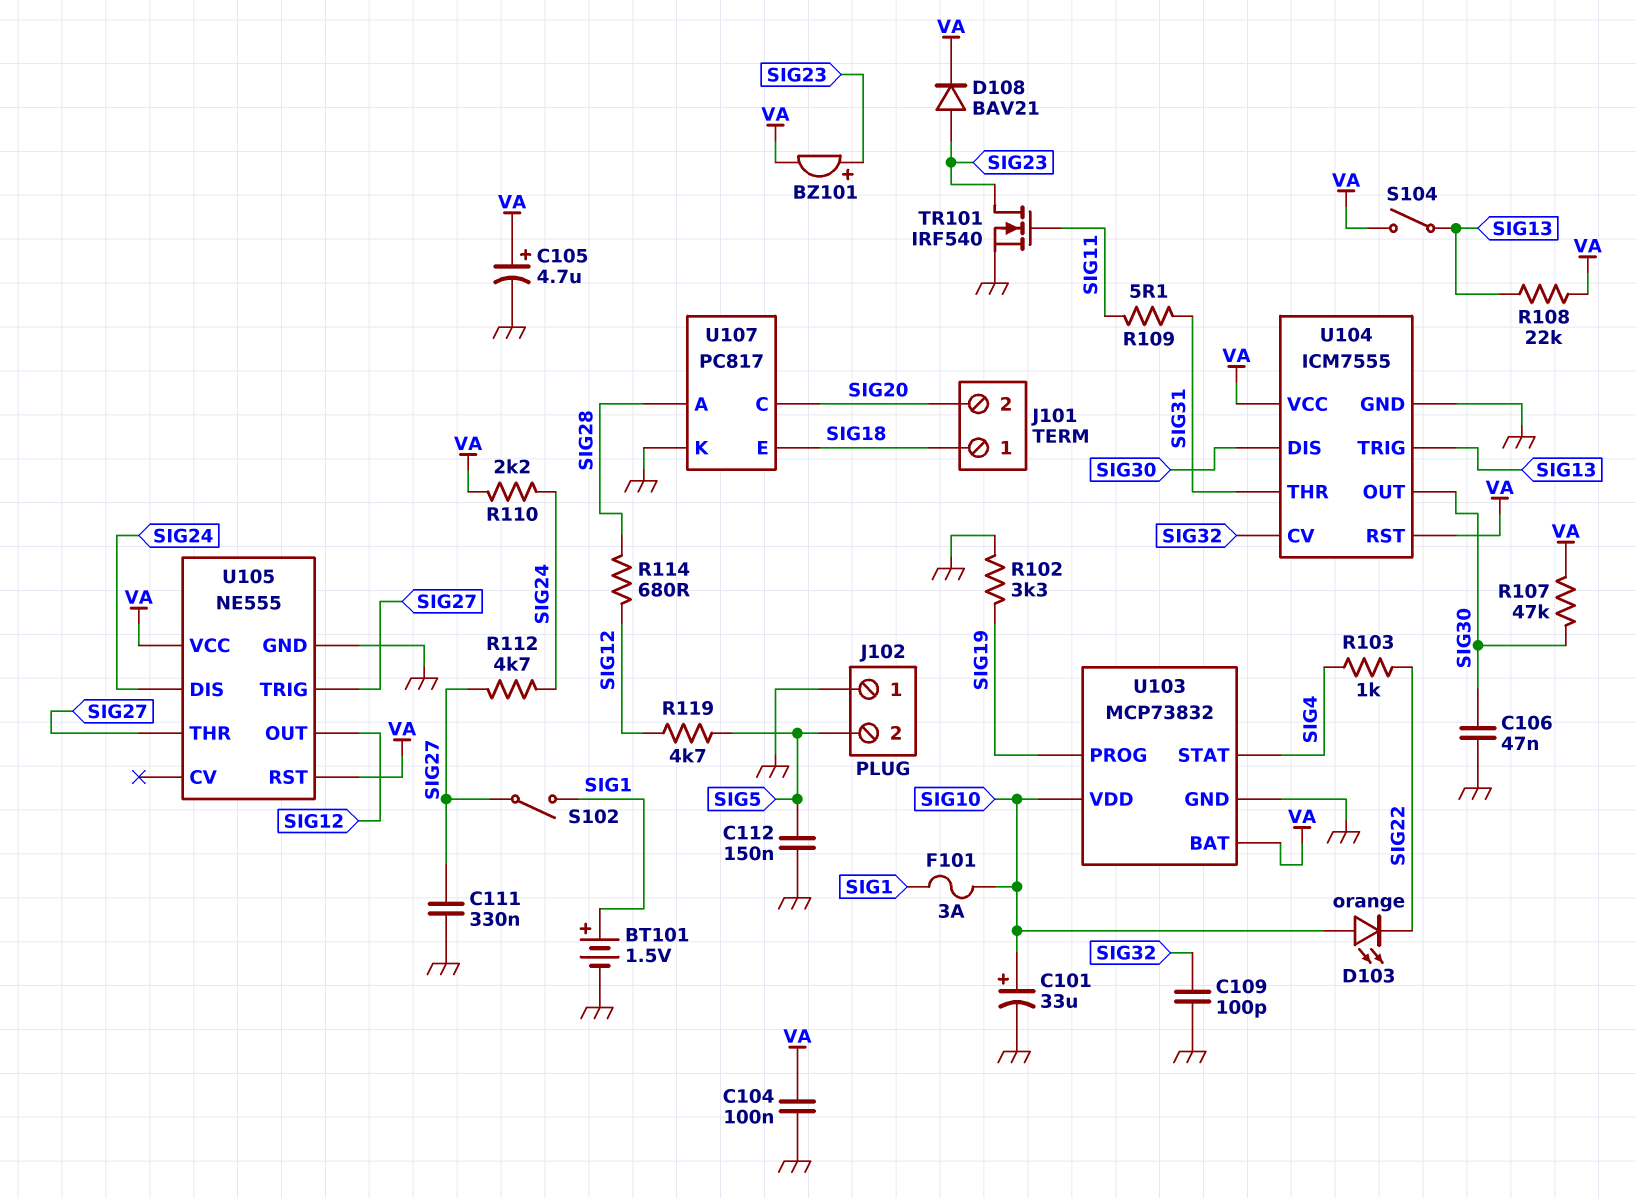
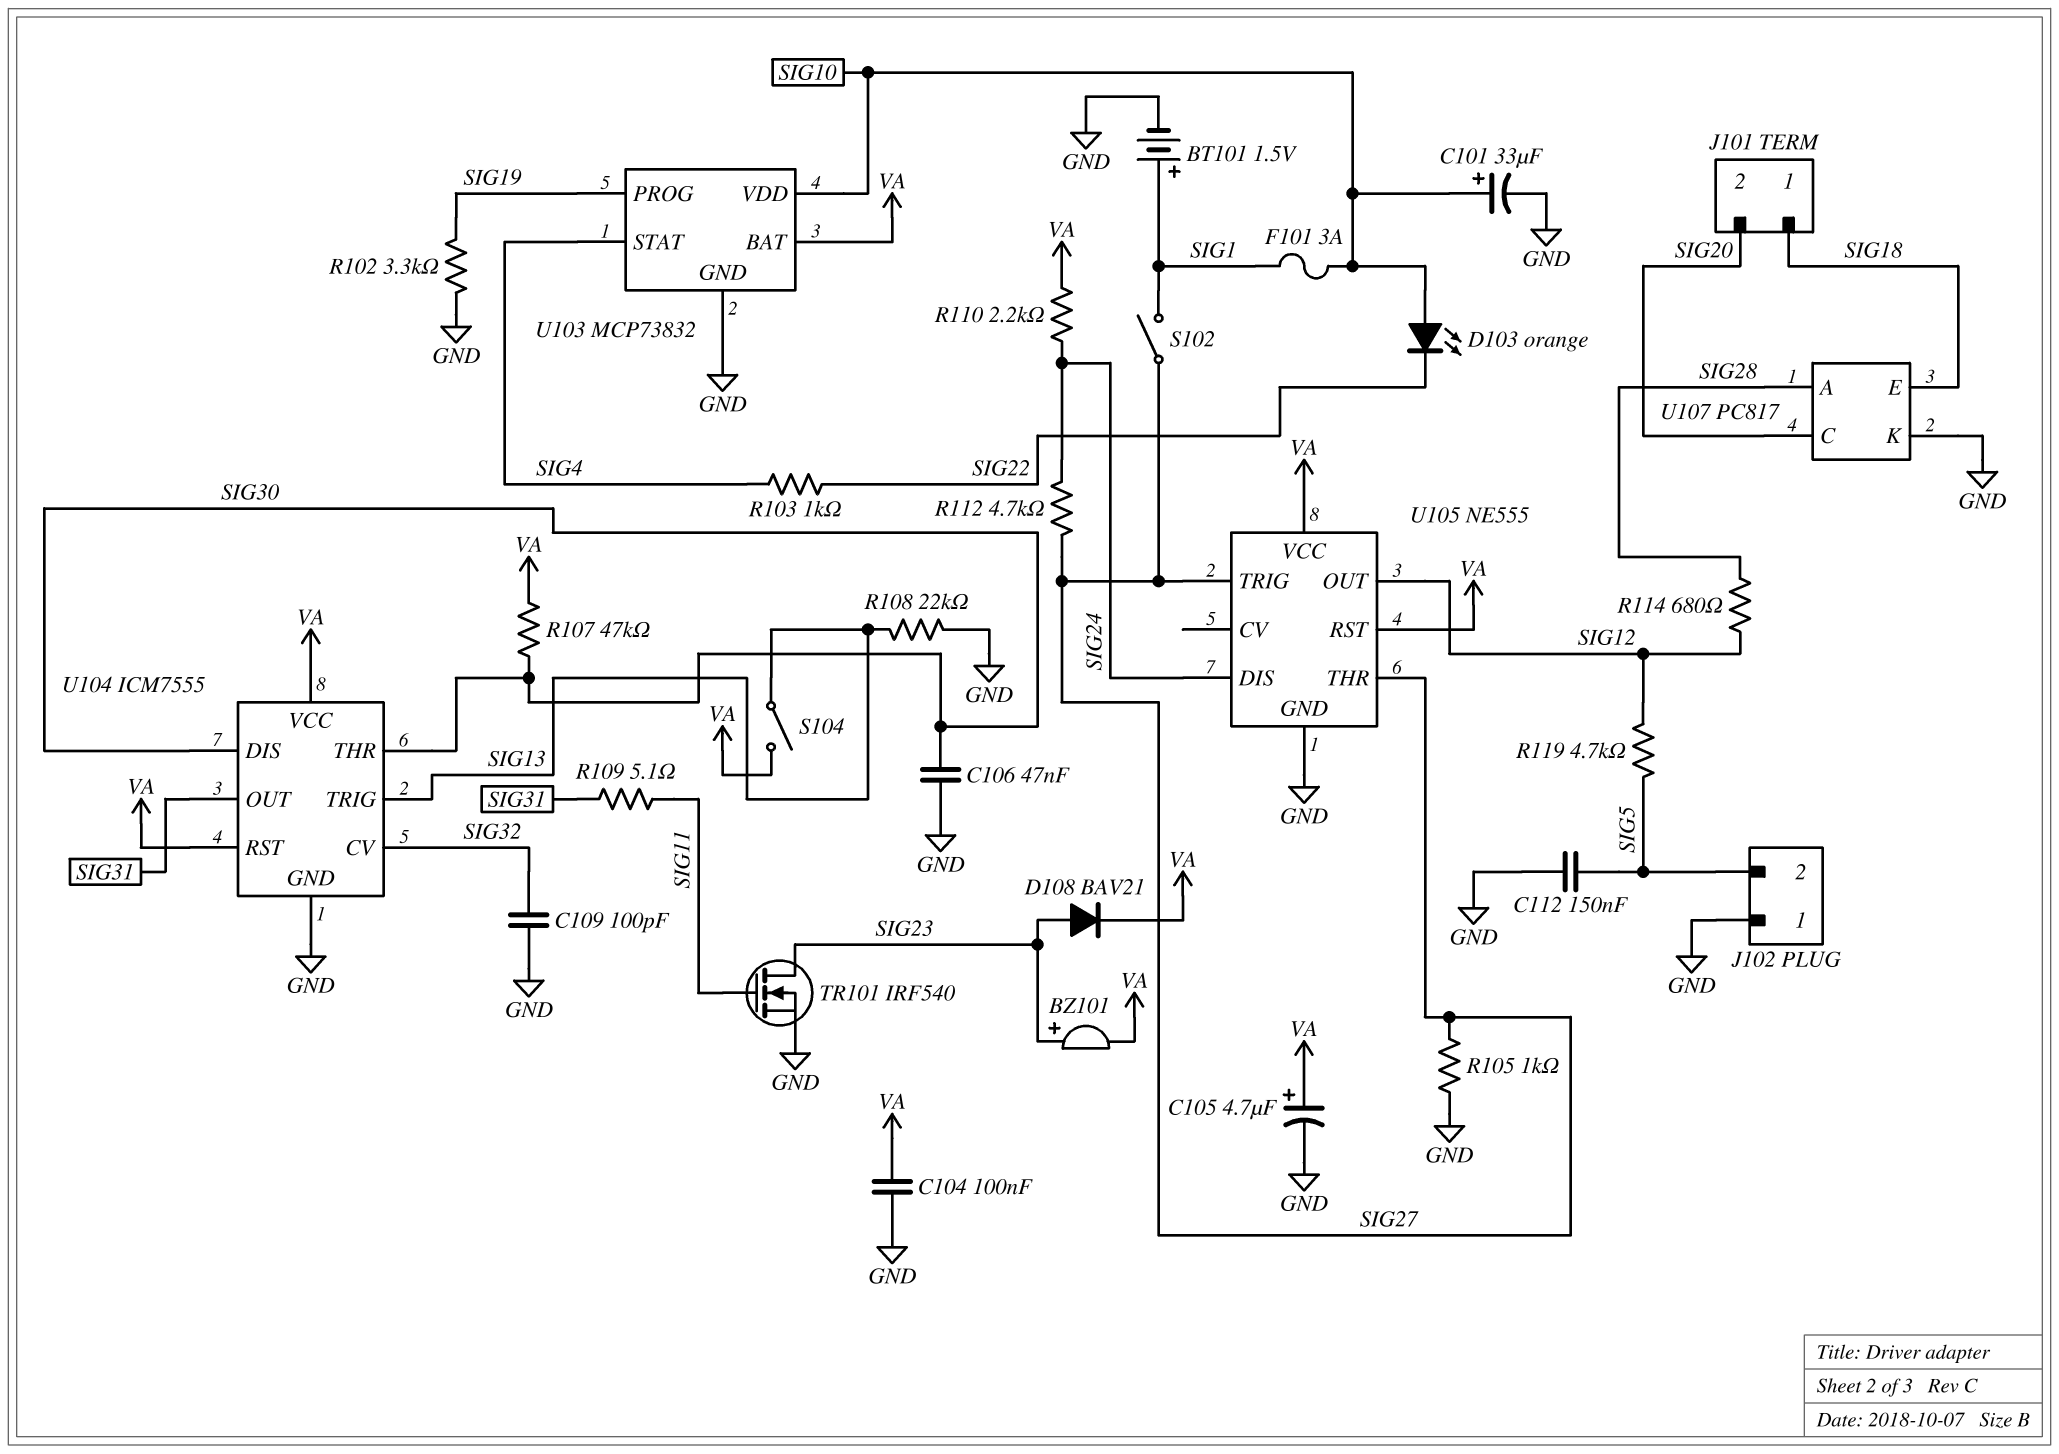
C111: 330nF (GND, SIG27) -> none
R105: none -> 1k (GND, SIG27)
R108: 22k (SIG13, VA) -> 22k (GND, SIG13)
U104 pin OUT: SIG30 -> SIG31
U104 pin THR: SIG31 -> SIG30

